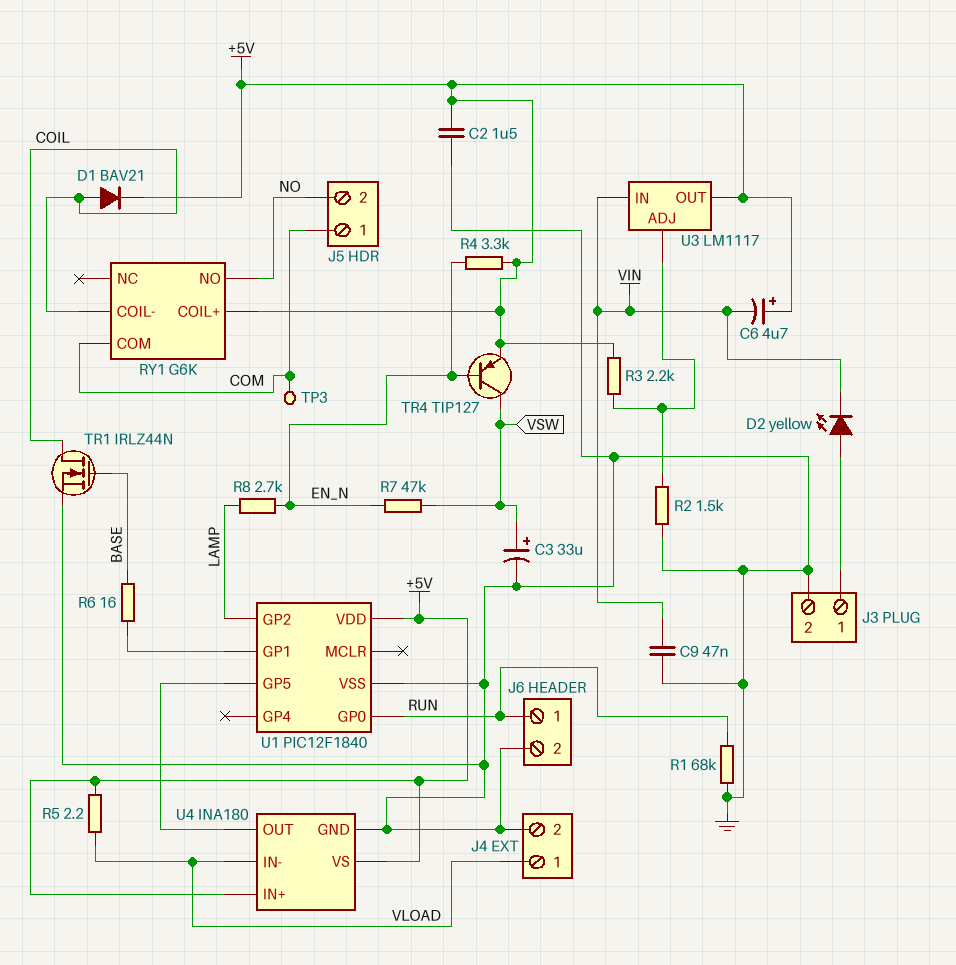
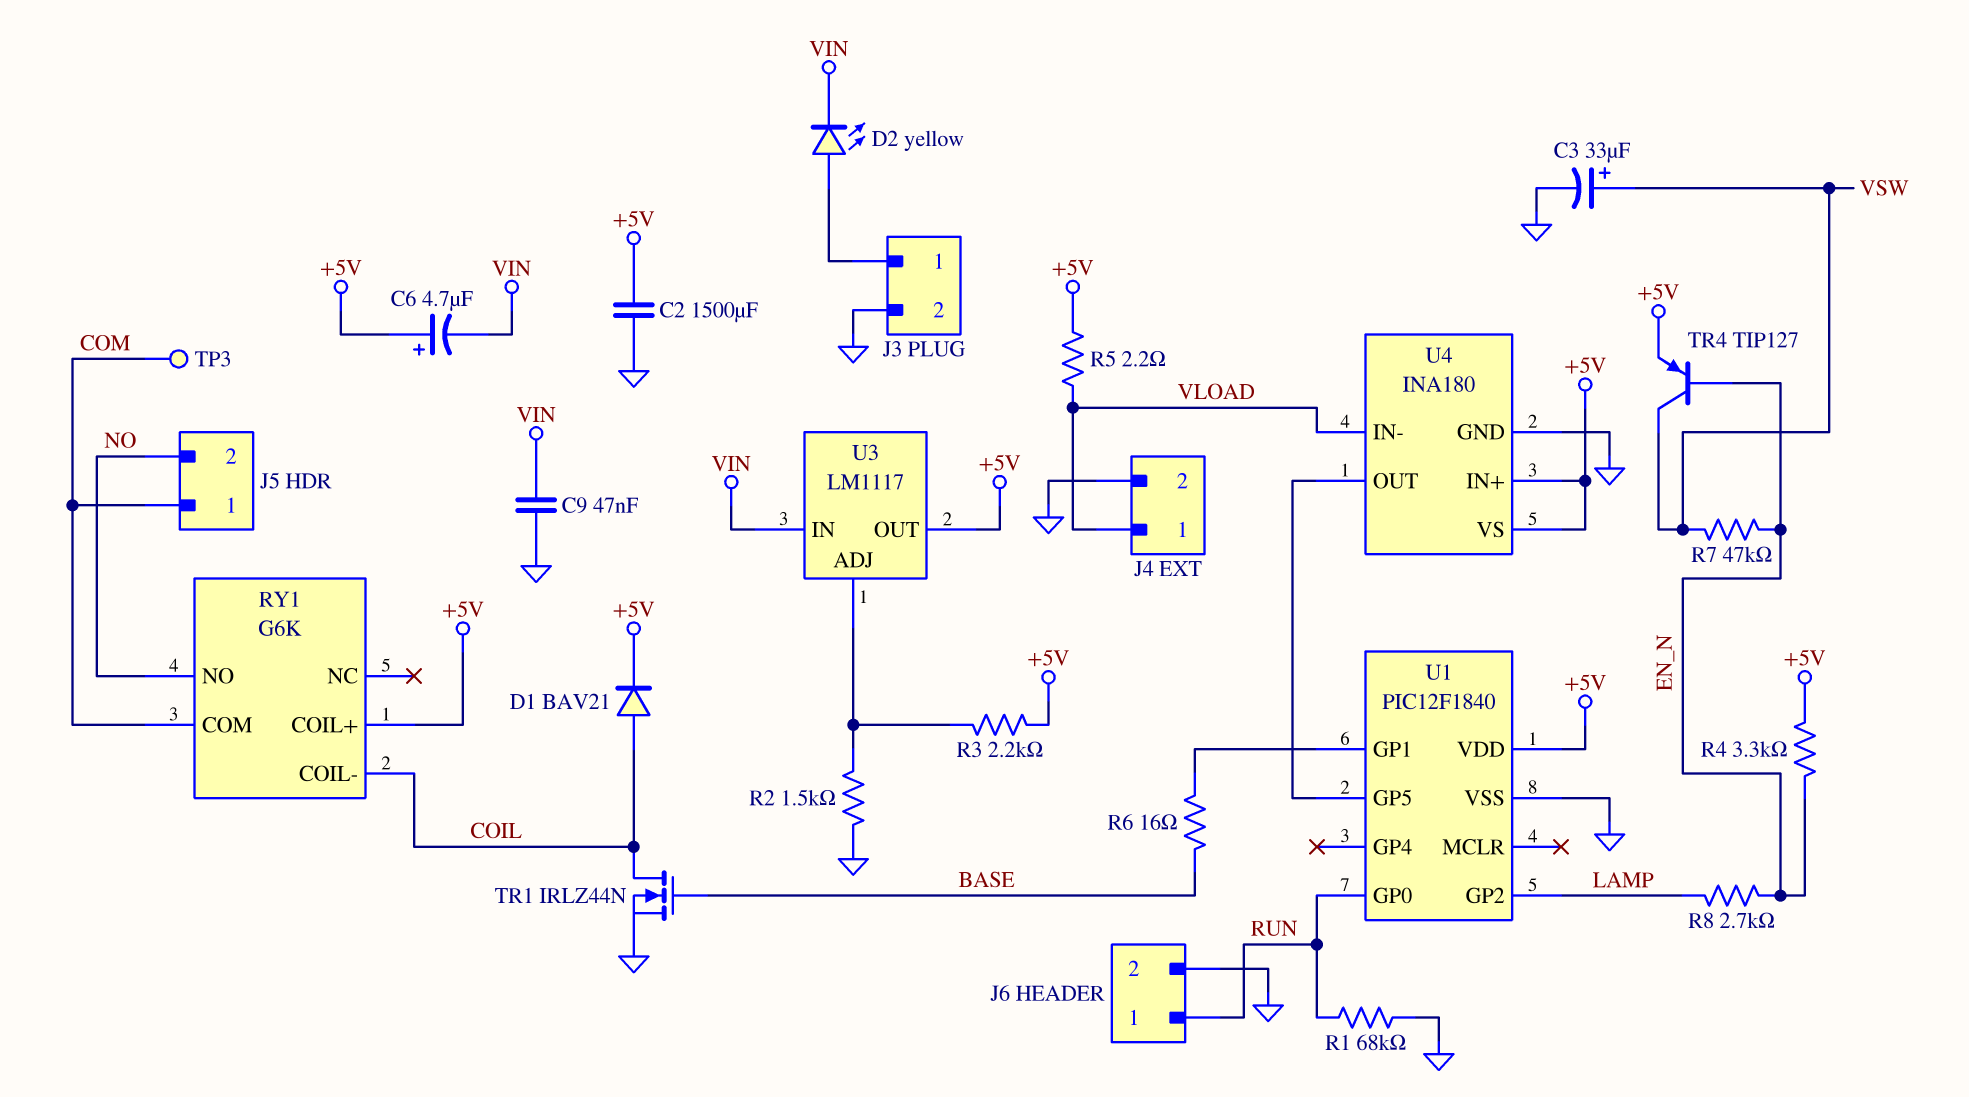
C2: 1.5uF (+5V, GND) -> 1500uF (+5V, GND)

